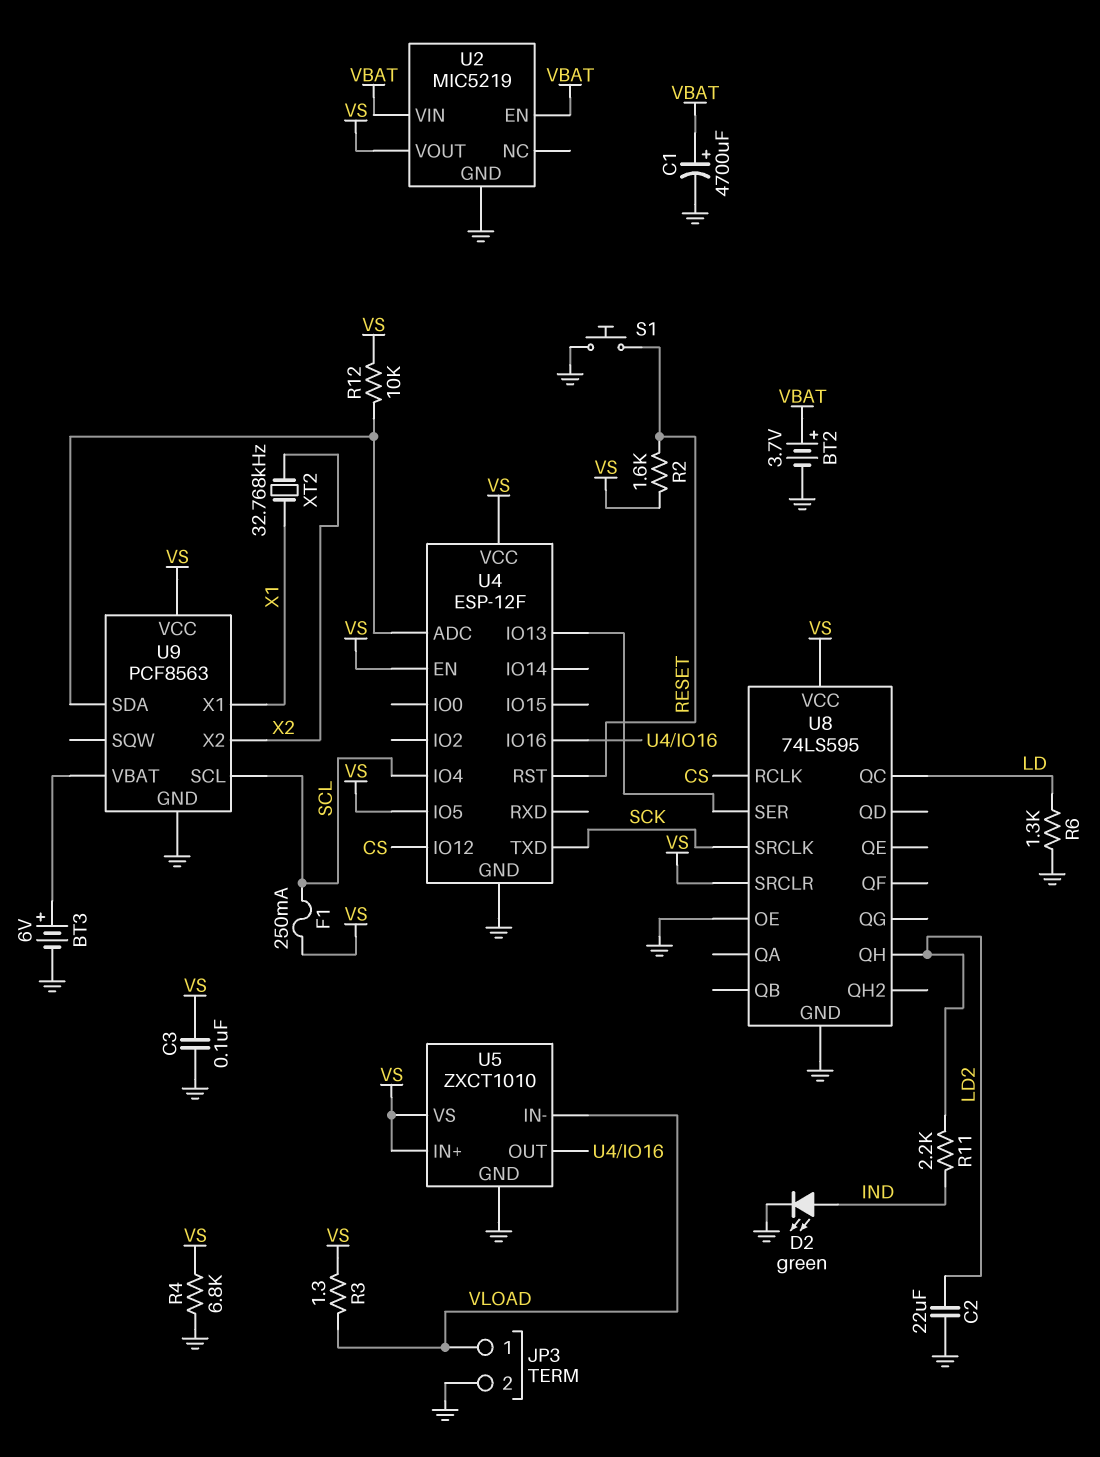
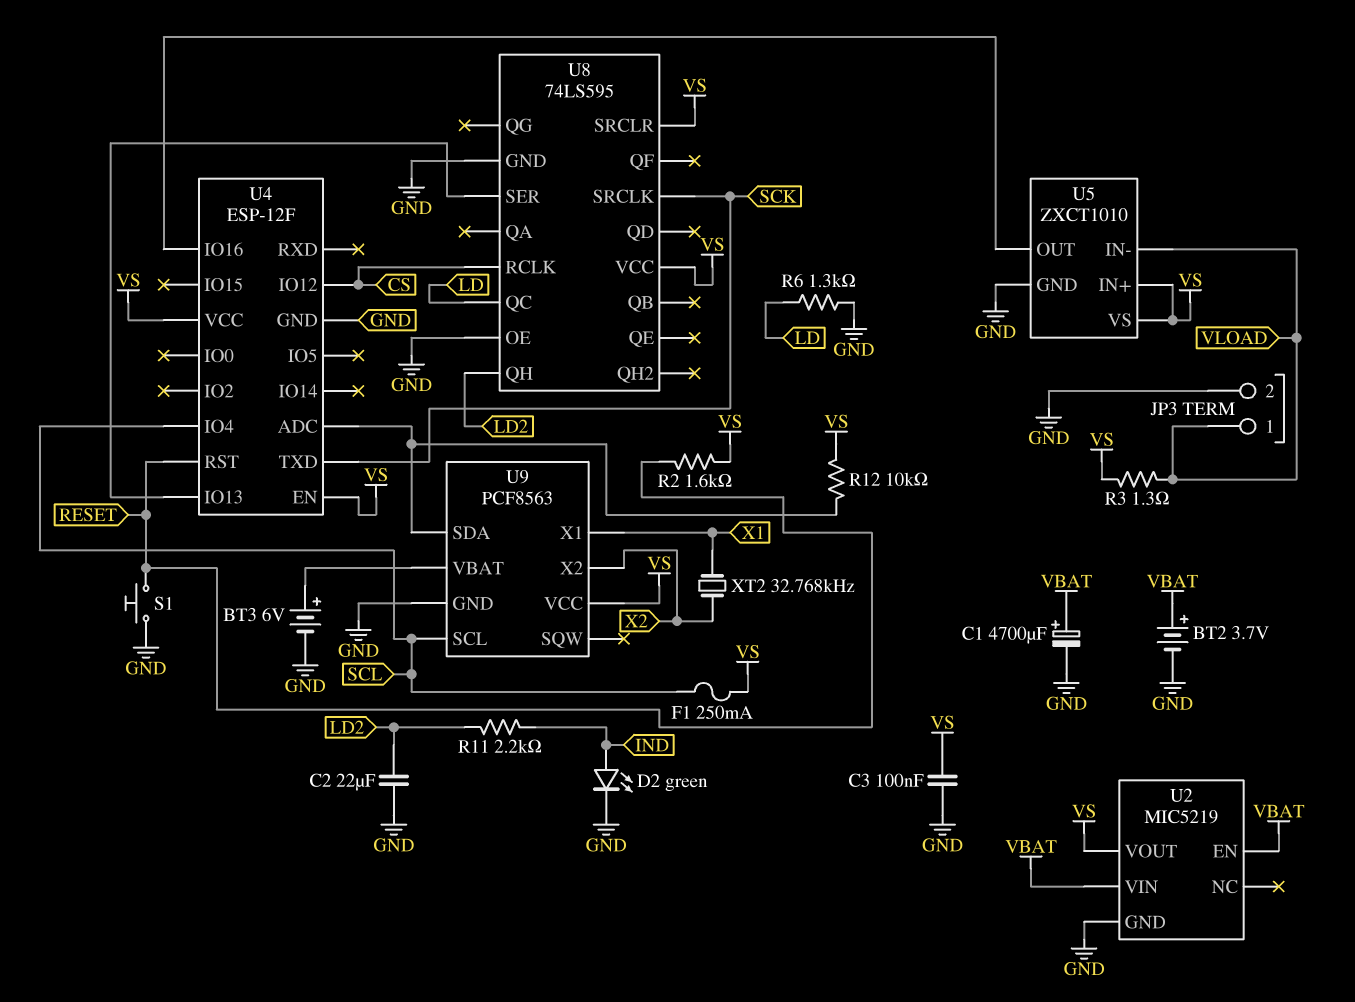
R4: 6.8k (GND, VS) -> none
U4 pin IO5: VS -> none

